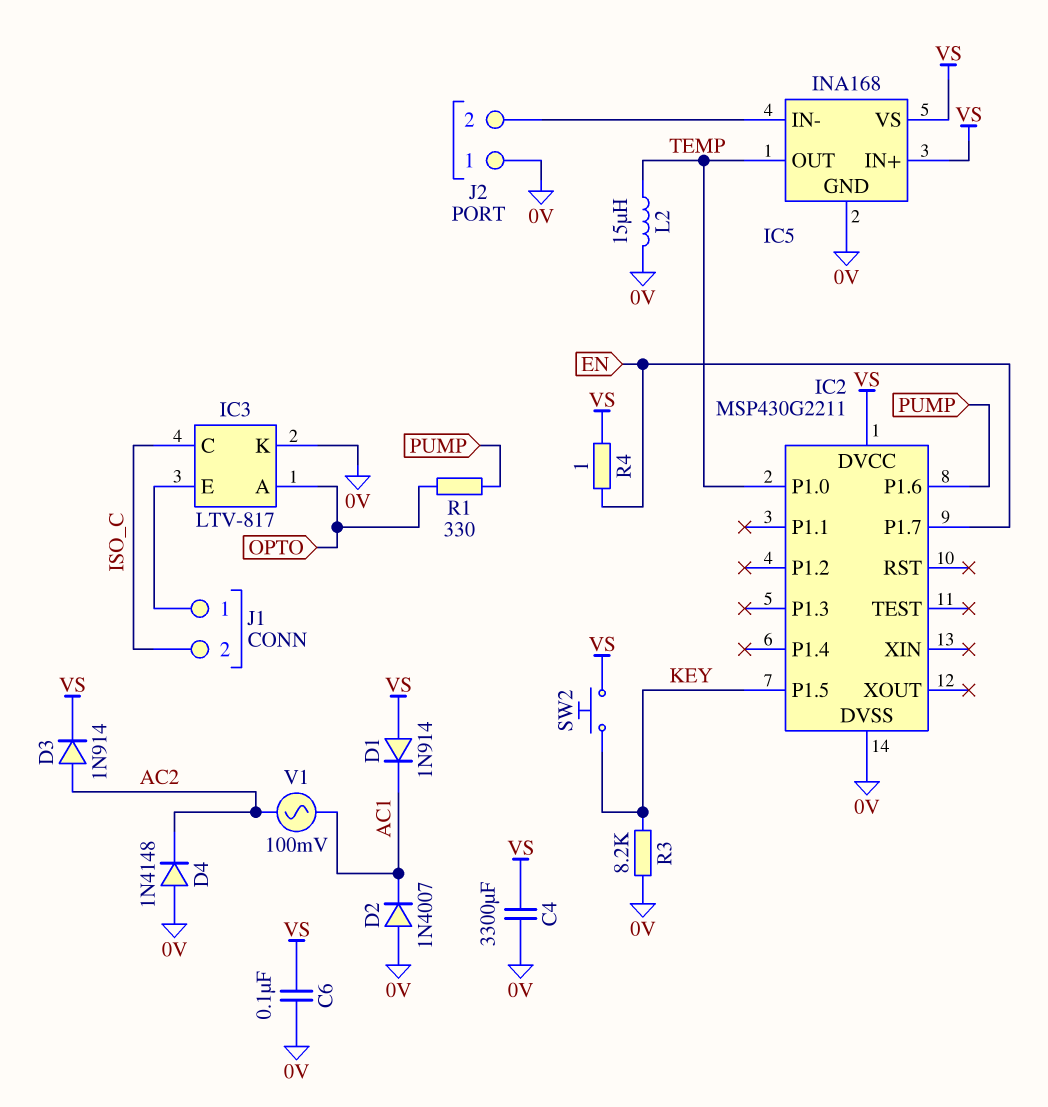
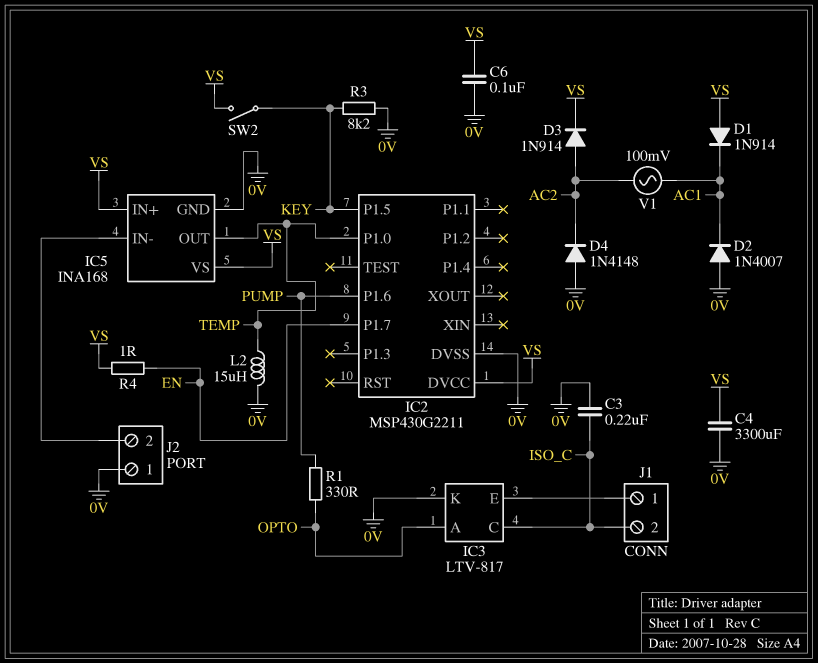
C3: none -> 220nF (0V, ISO_C)
SW2: button (KEY, VS) -> switch (KEY, VS)

